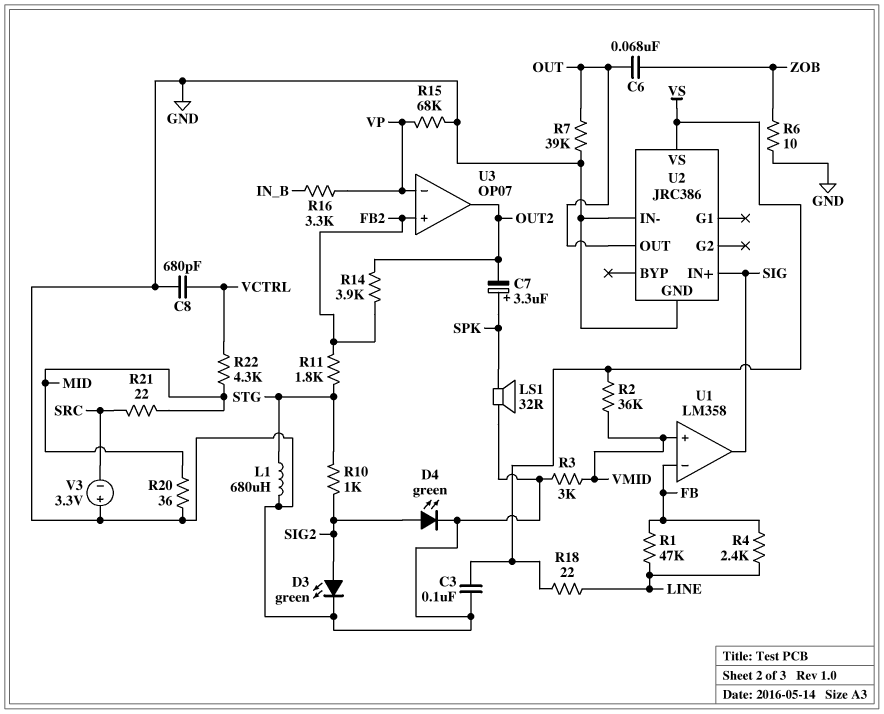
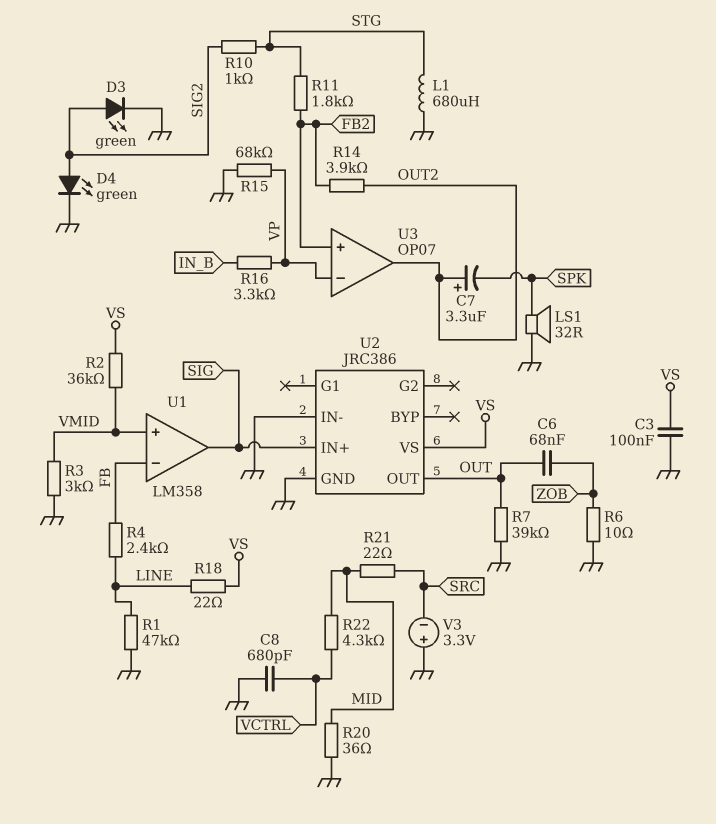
C7: 3.3uF (plus SPK, minus OUT2) -> 3.3uF (plus OUT2, minus SPK)
R1: 47k (FB, LINE) -> 47k (GND, LINE)

